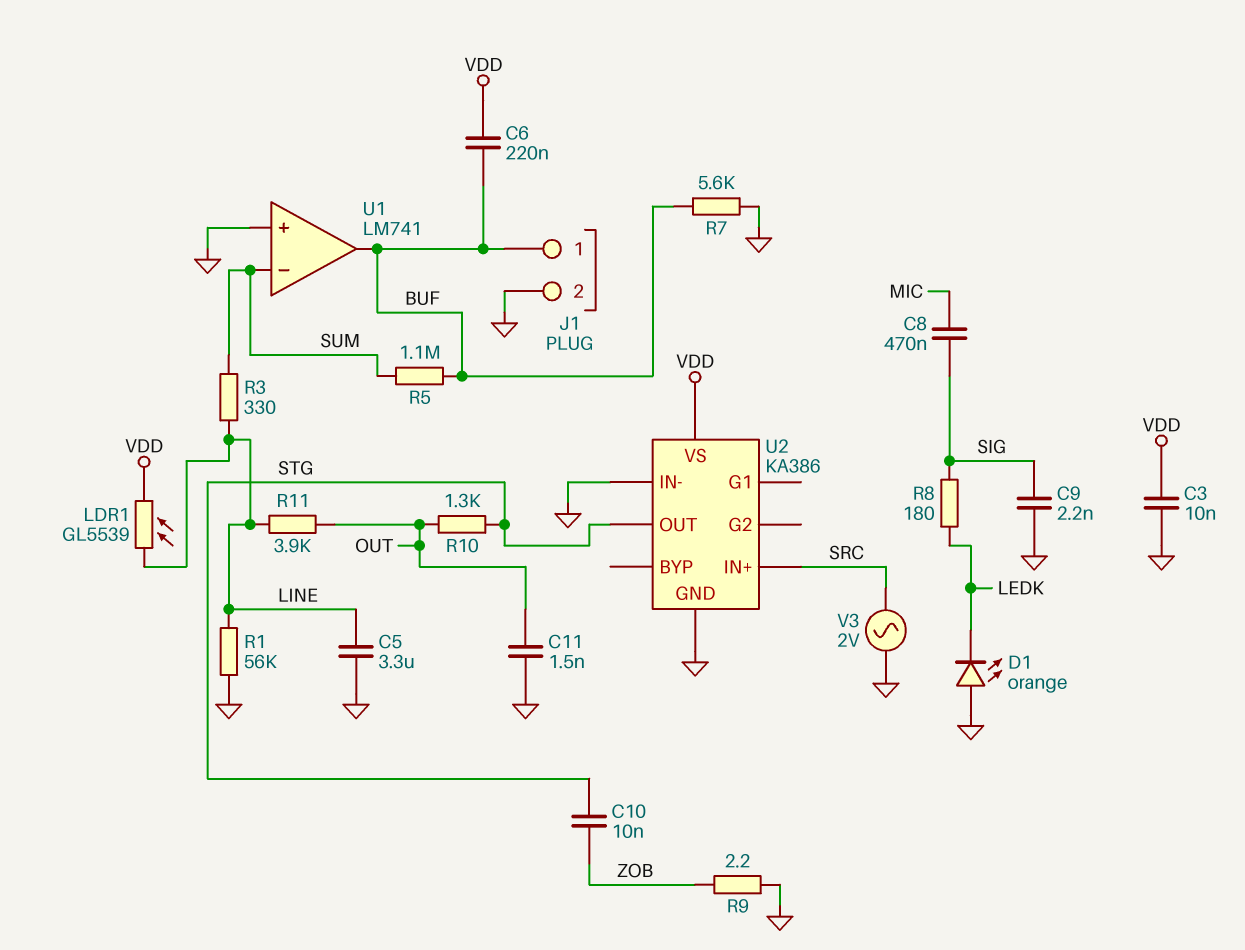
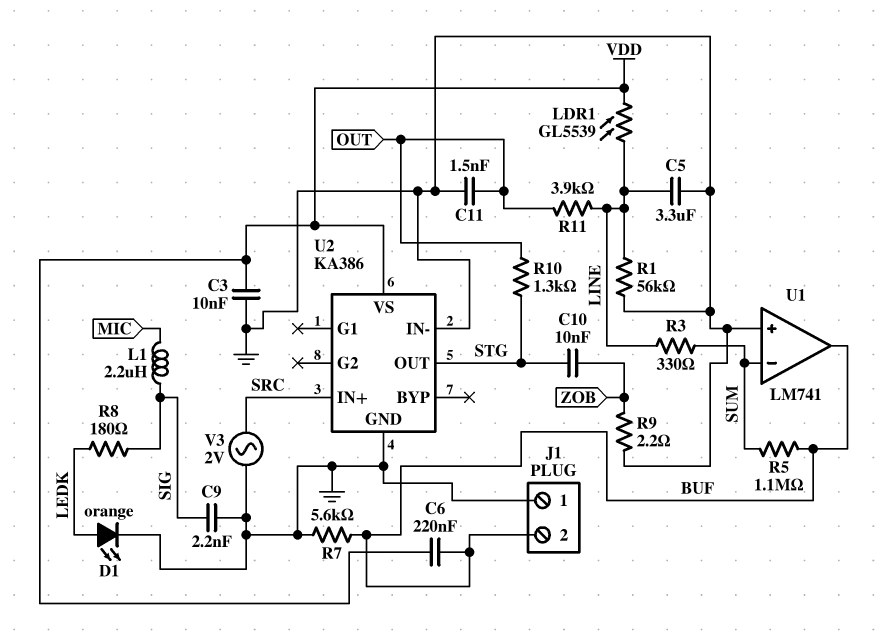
C8: 470nF (MIC, SIG) -> none
D1: LED orange (A GND, K LEDK) -> LED orange (A LEDK, K GND)
J1 pin 1: BUF -> GND
J1 pin 2: GND -> BUF
L1: none -> 2.2uH (MIC, SIG)

